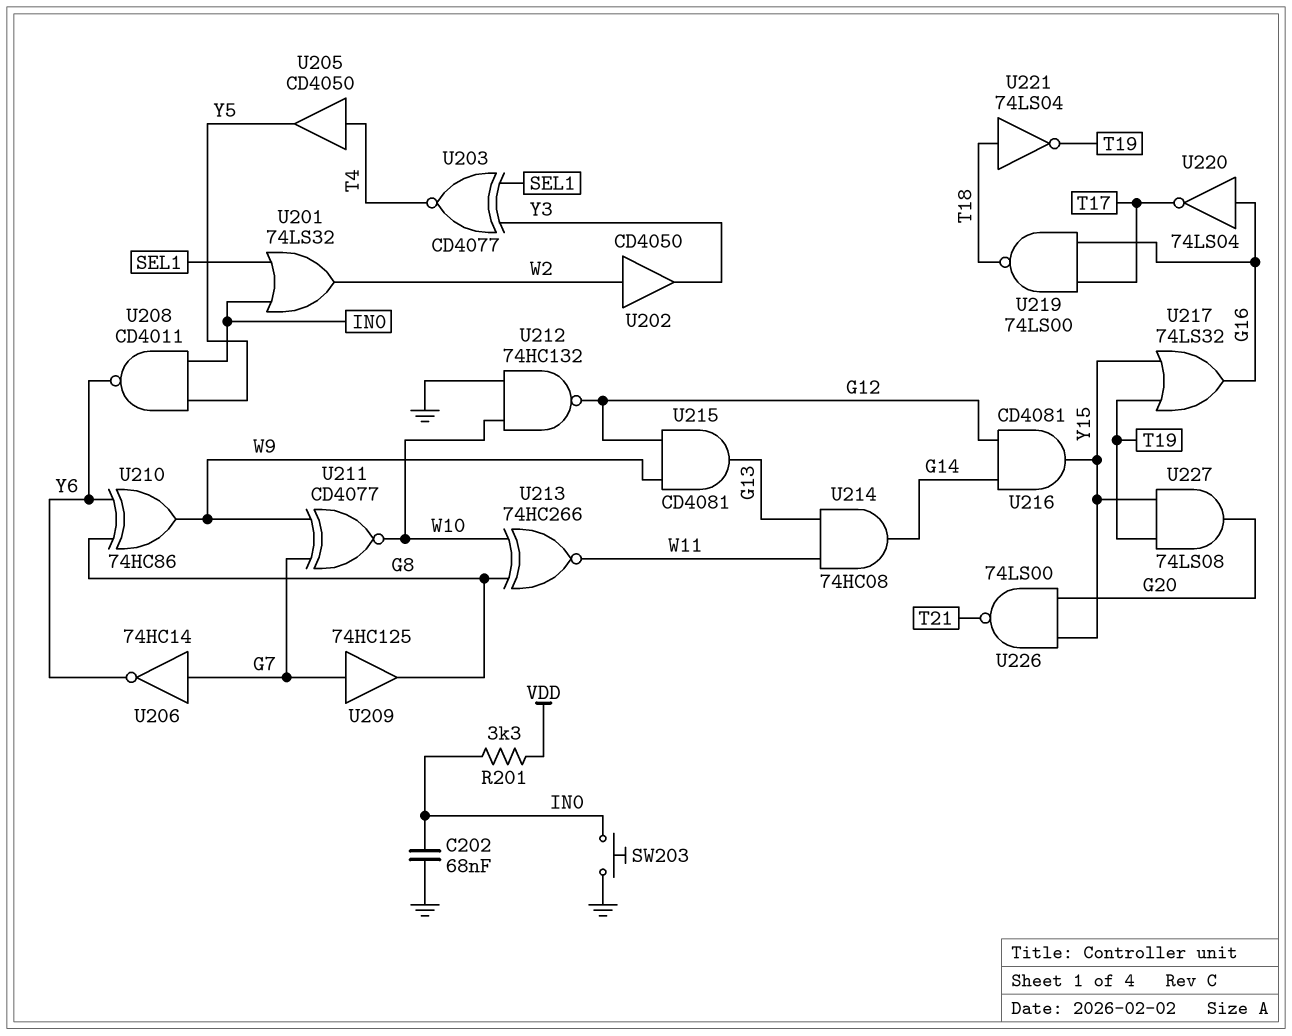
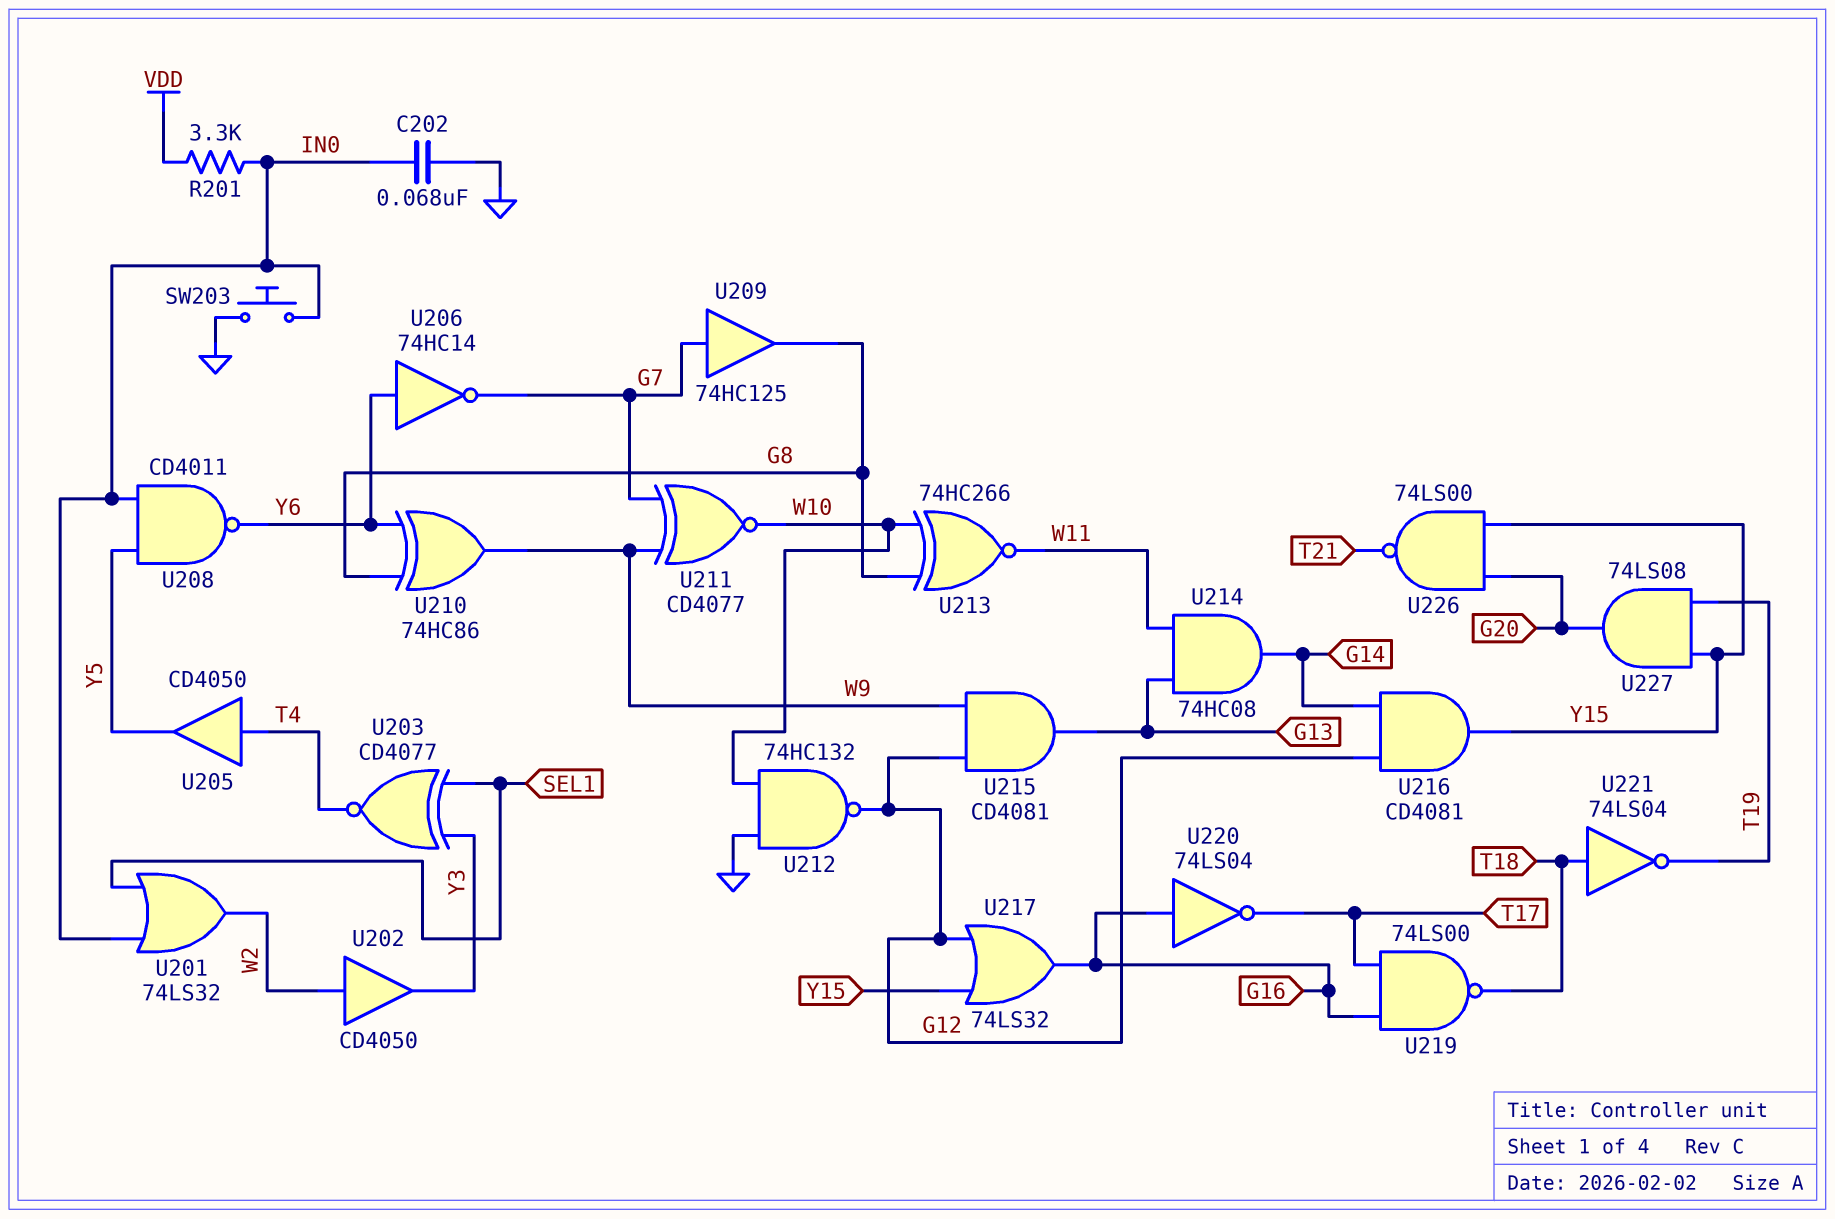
U206: NOT 74HC14 (in G7, out Y6) -> NOT 74HC14 (in Y6, out G7)
U217: OR 74LS32 (in T19, in Y15, out G16) -> OR 74LS32 (in G12, in Y15, out G16)

